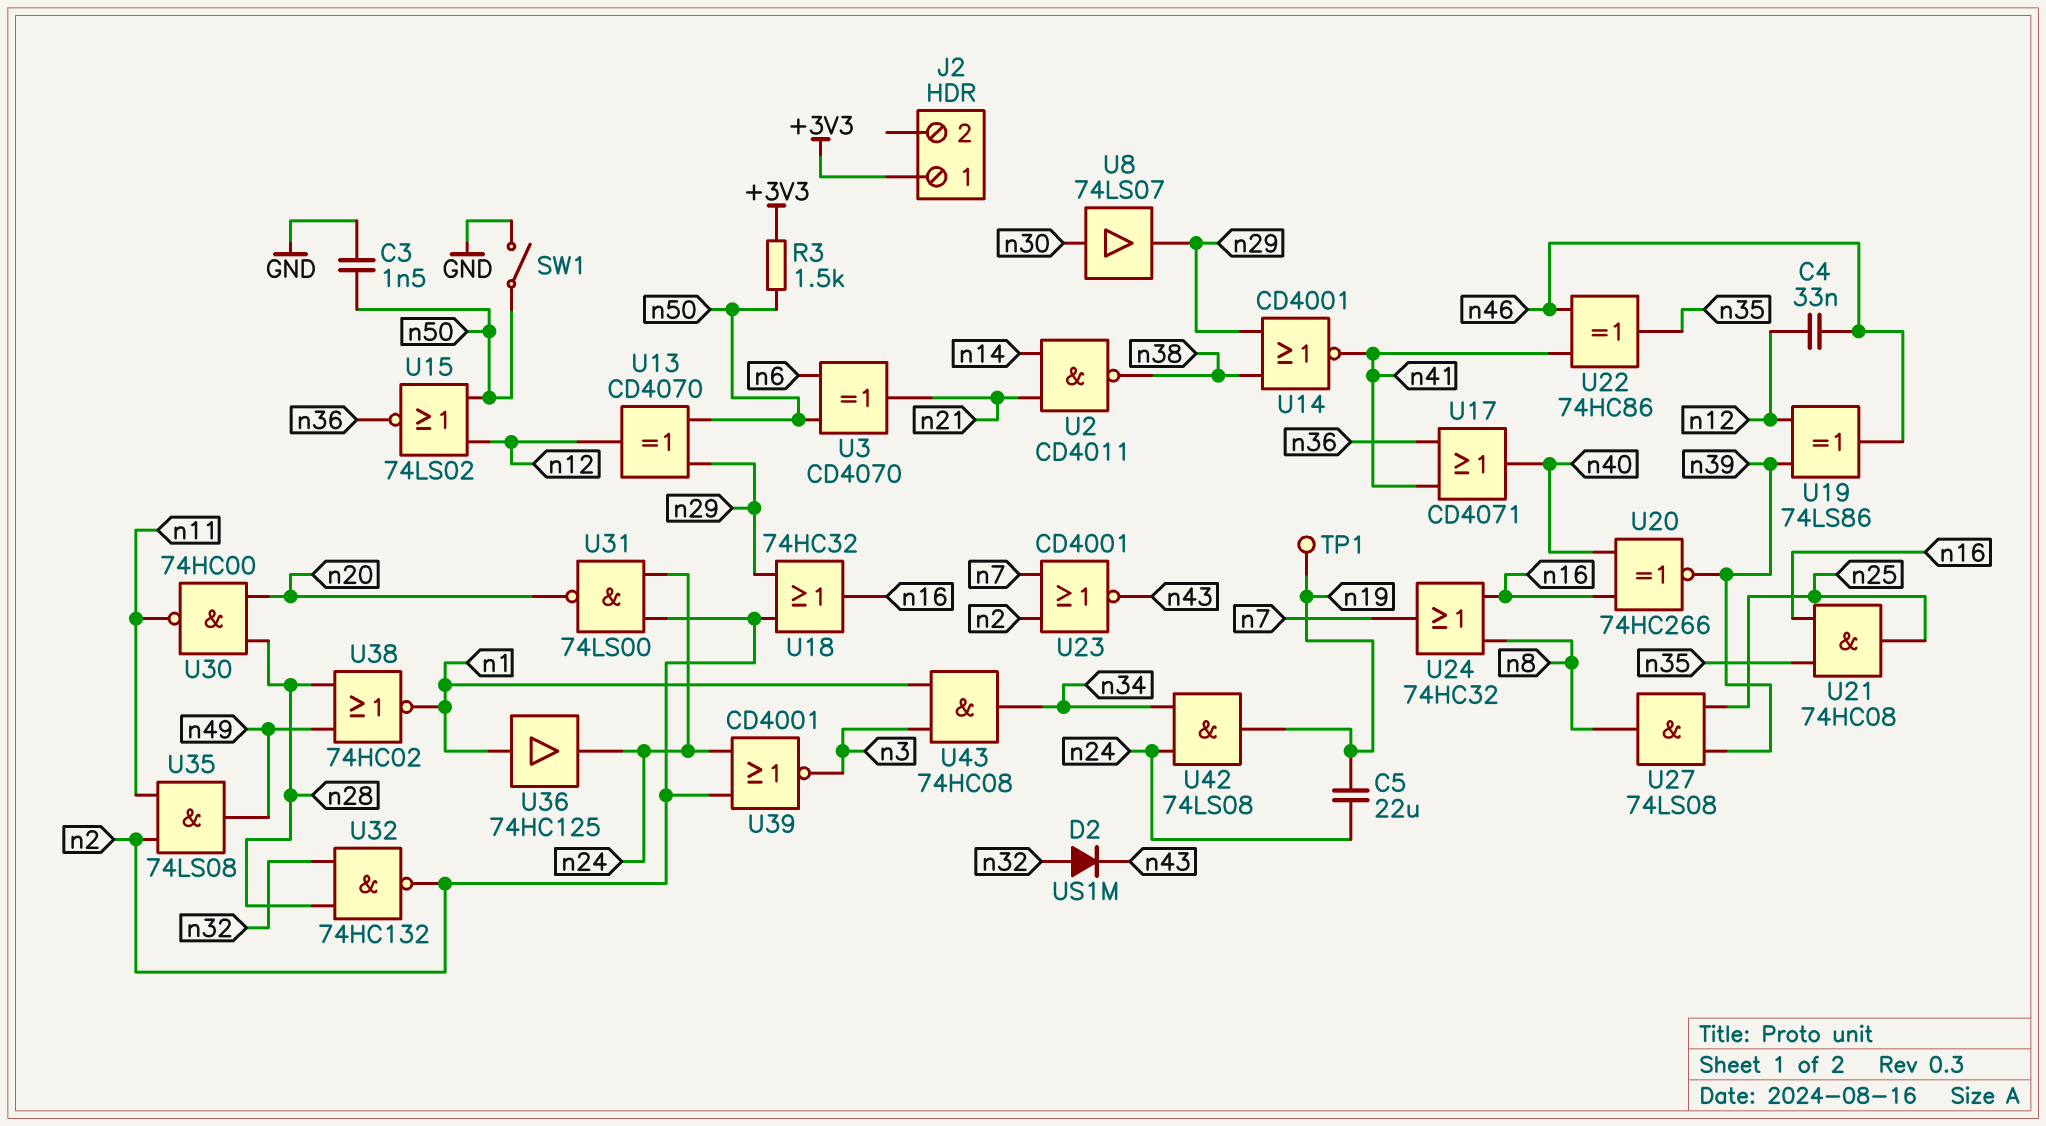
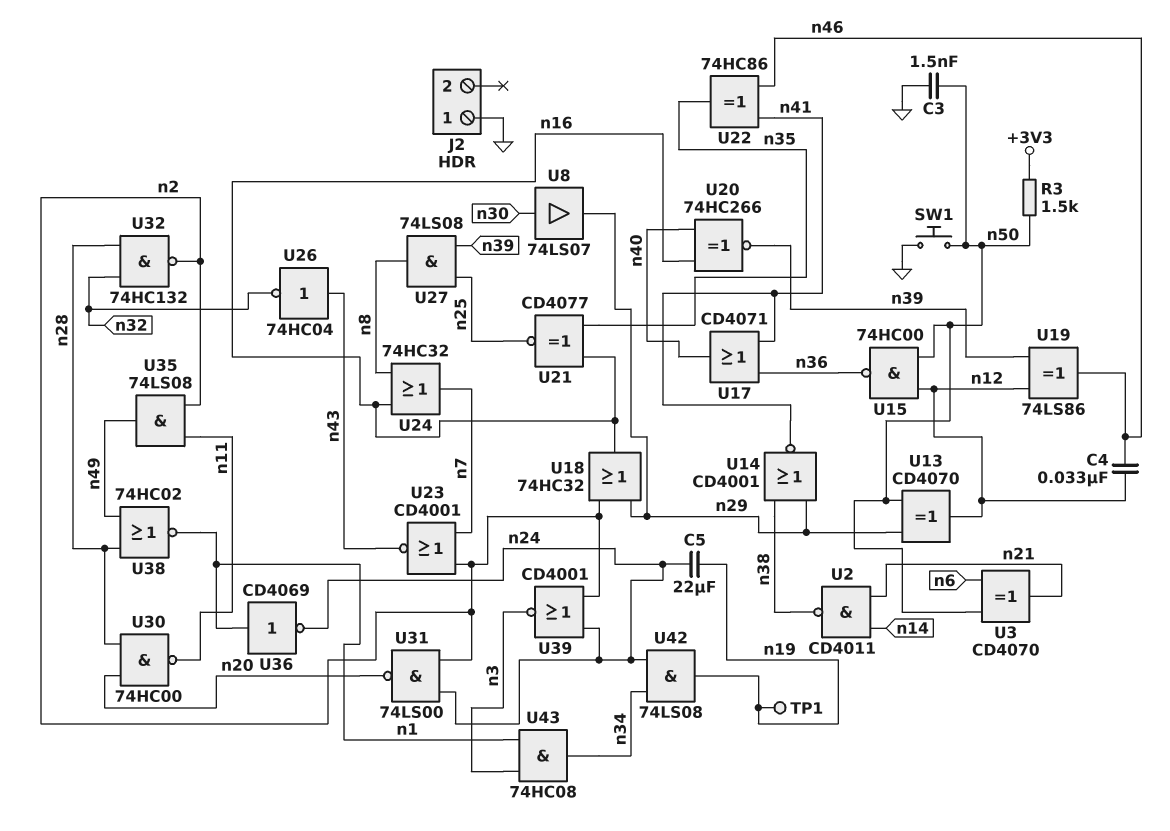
D2: diode US1M (A n32, K n43) -> none
J2 pin 1: +3V3 -> GND
SW1: switch (GND, n50) -> button (GND, n50)
U15: NOR 74LS02 (in n12, in n50, out n36) -> NAND 74HC00 (in n12, in n50, out n36)
U21: AND 74HC08 (in n16, in n35, out n25) -> XNOR CD4077 (in n16, in n35, out n25)
U26: none -> NOT 74HC04 (in n43, out n32)
U36: buffer 74HC125 (in n1, out n24) -> NOT CD4069 (in n1, out n24)

